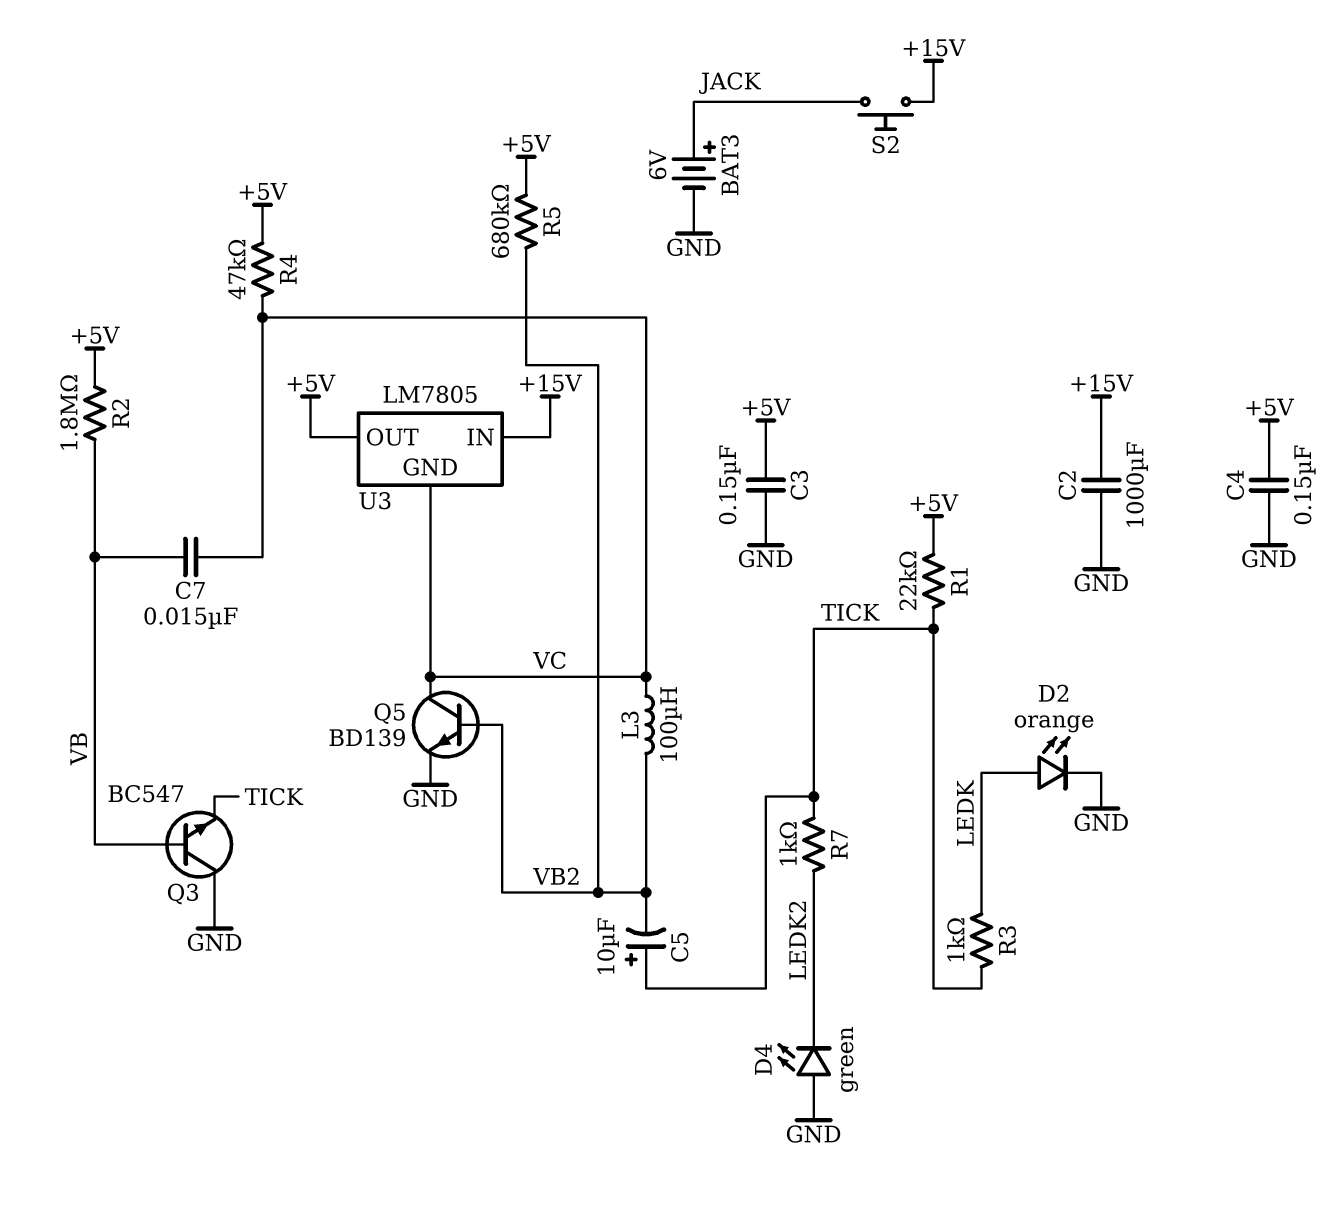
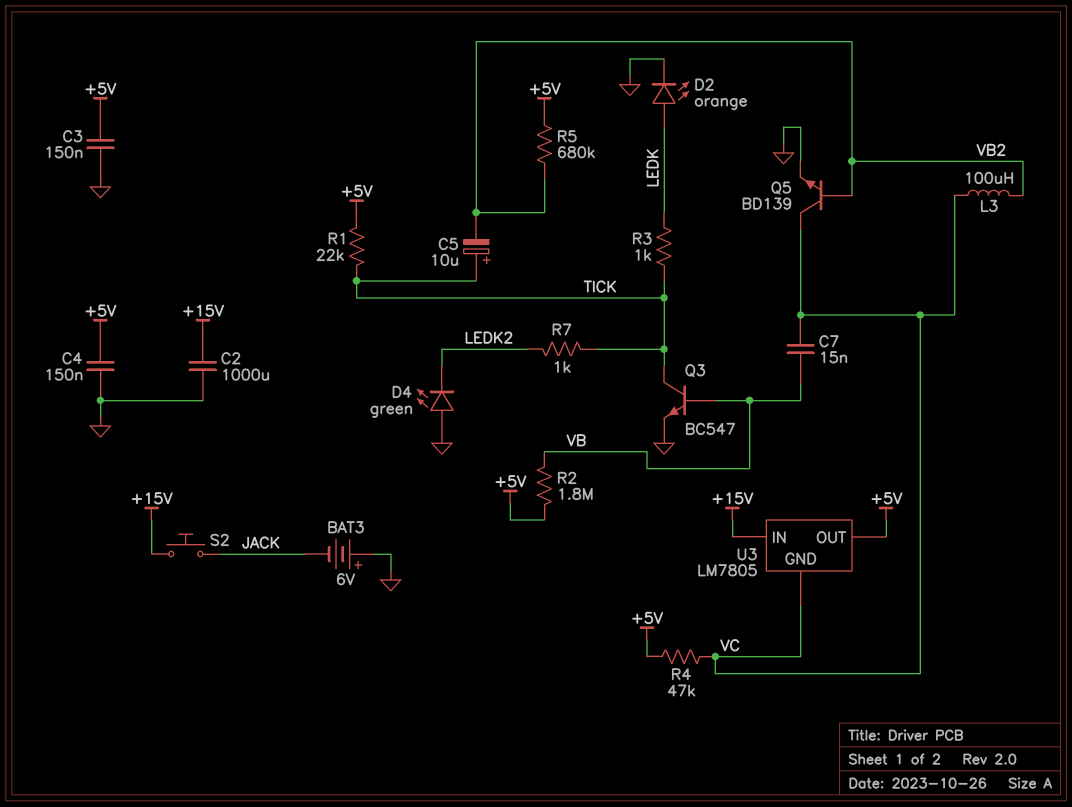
BAT3: 6V (plus JACK, minus GND) -> 6V (plus GND, minus JACK)
Q3: NPN BC547 (B VB, C GND, E TICK) -> NPN BC547 (B VB, C TICK, E GND)

